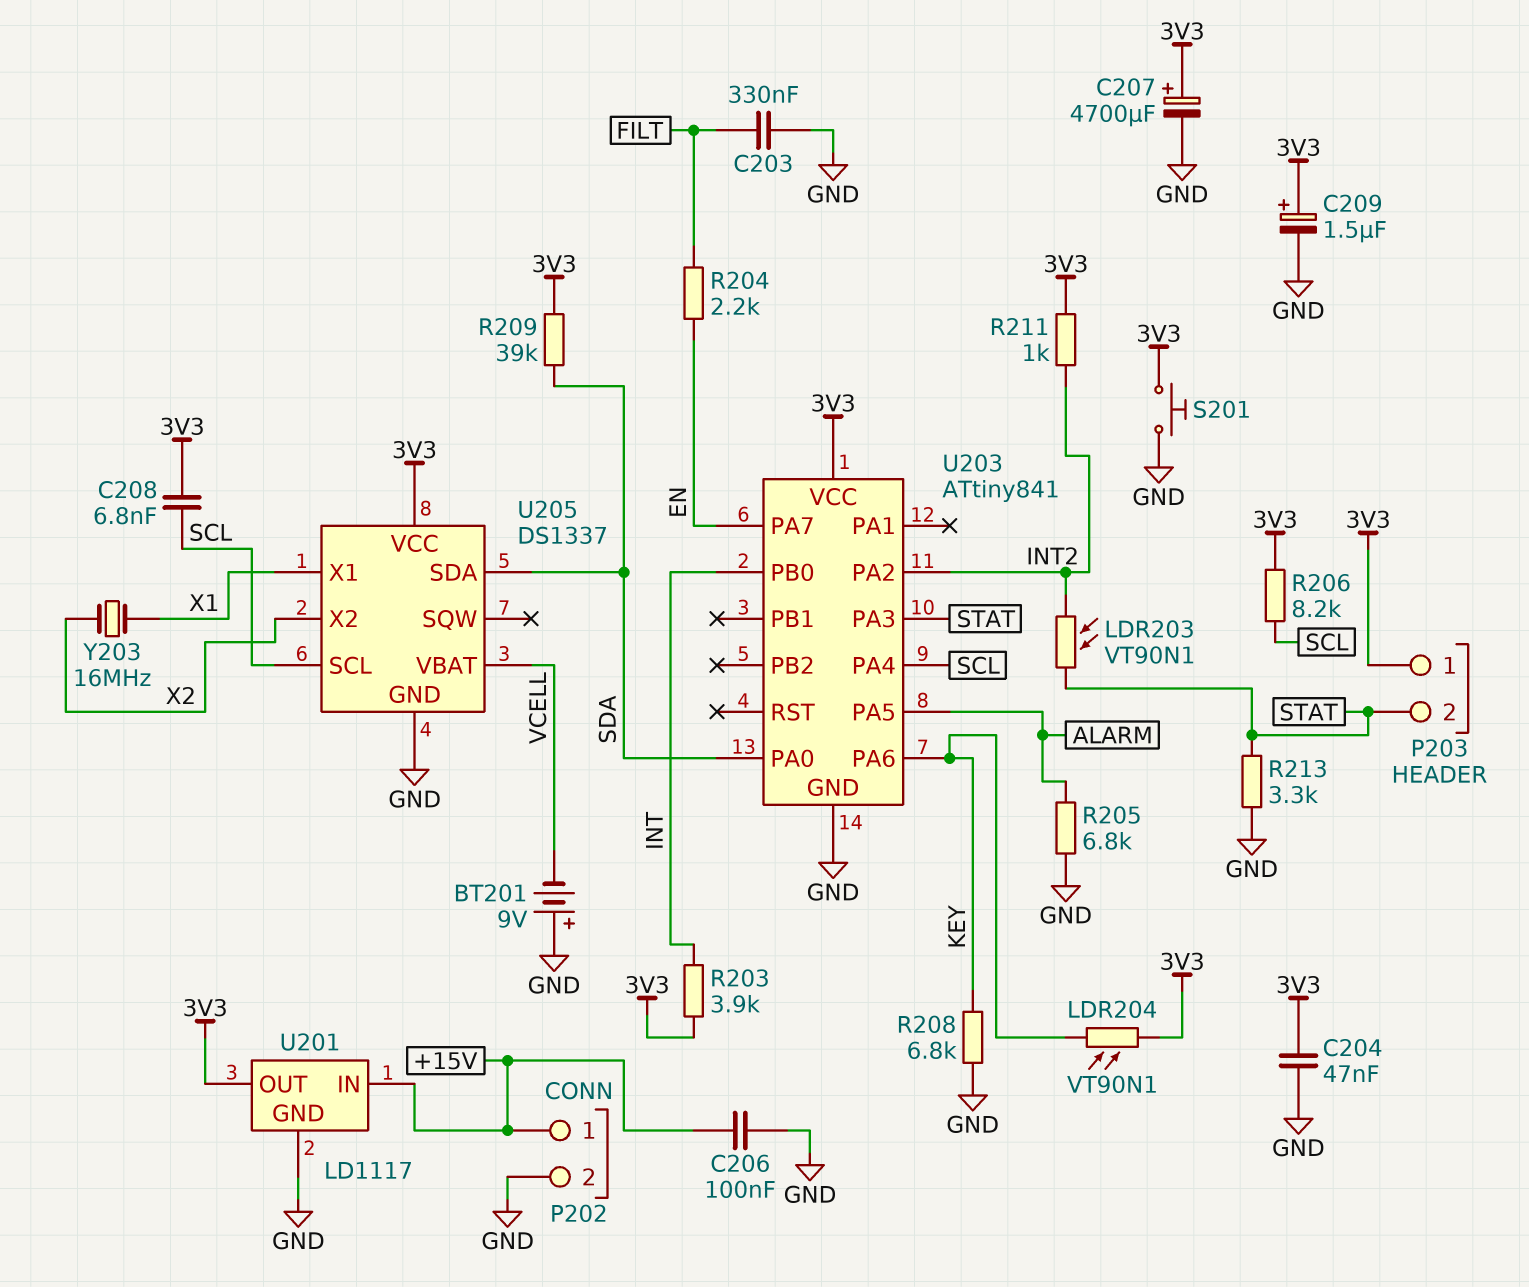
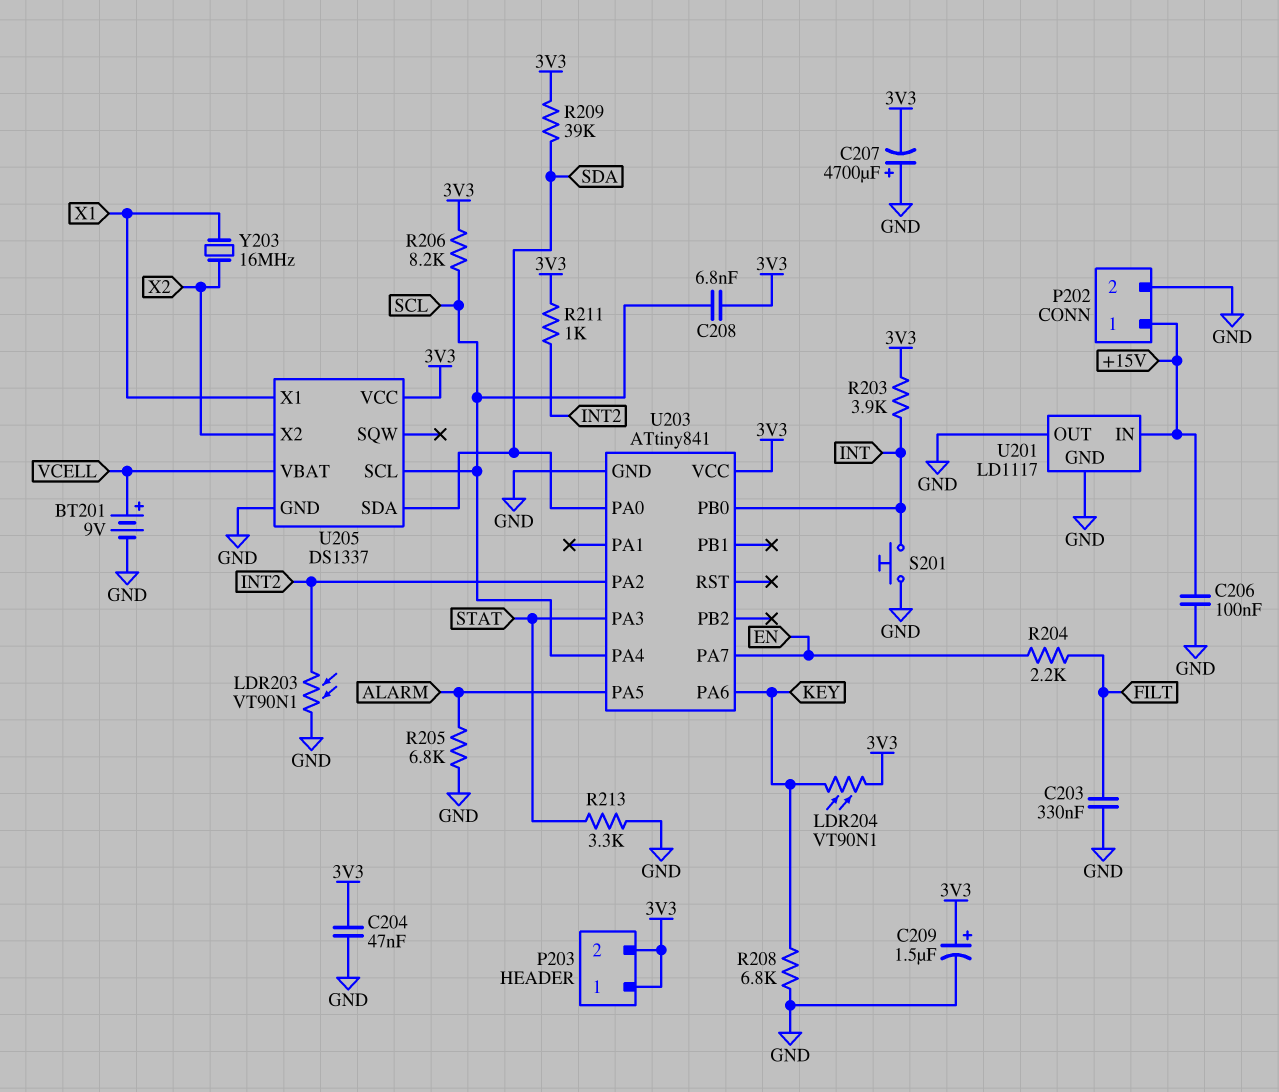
BT201: 9V (plus GND, minus VCELL) -> 9V (plus VCELL, minus GND)
C207: 4700uF (plus 3V3, minus GND) -> 4700uF (plus GND, minus 3V3)
LDR203: VT90N1 (INT2, STAT) -> VT90N1 (GND, INT2)
P203 pin 2: STAT -> 3V3
S201: button (3V3, GND) -> button (GND, INT)
U201 pin OUT: 3V3 -> GND

